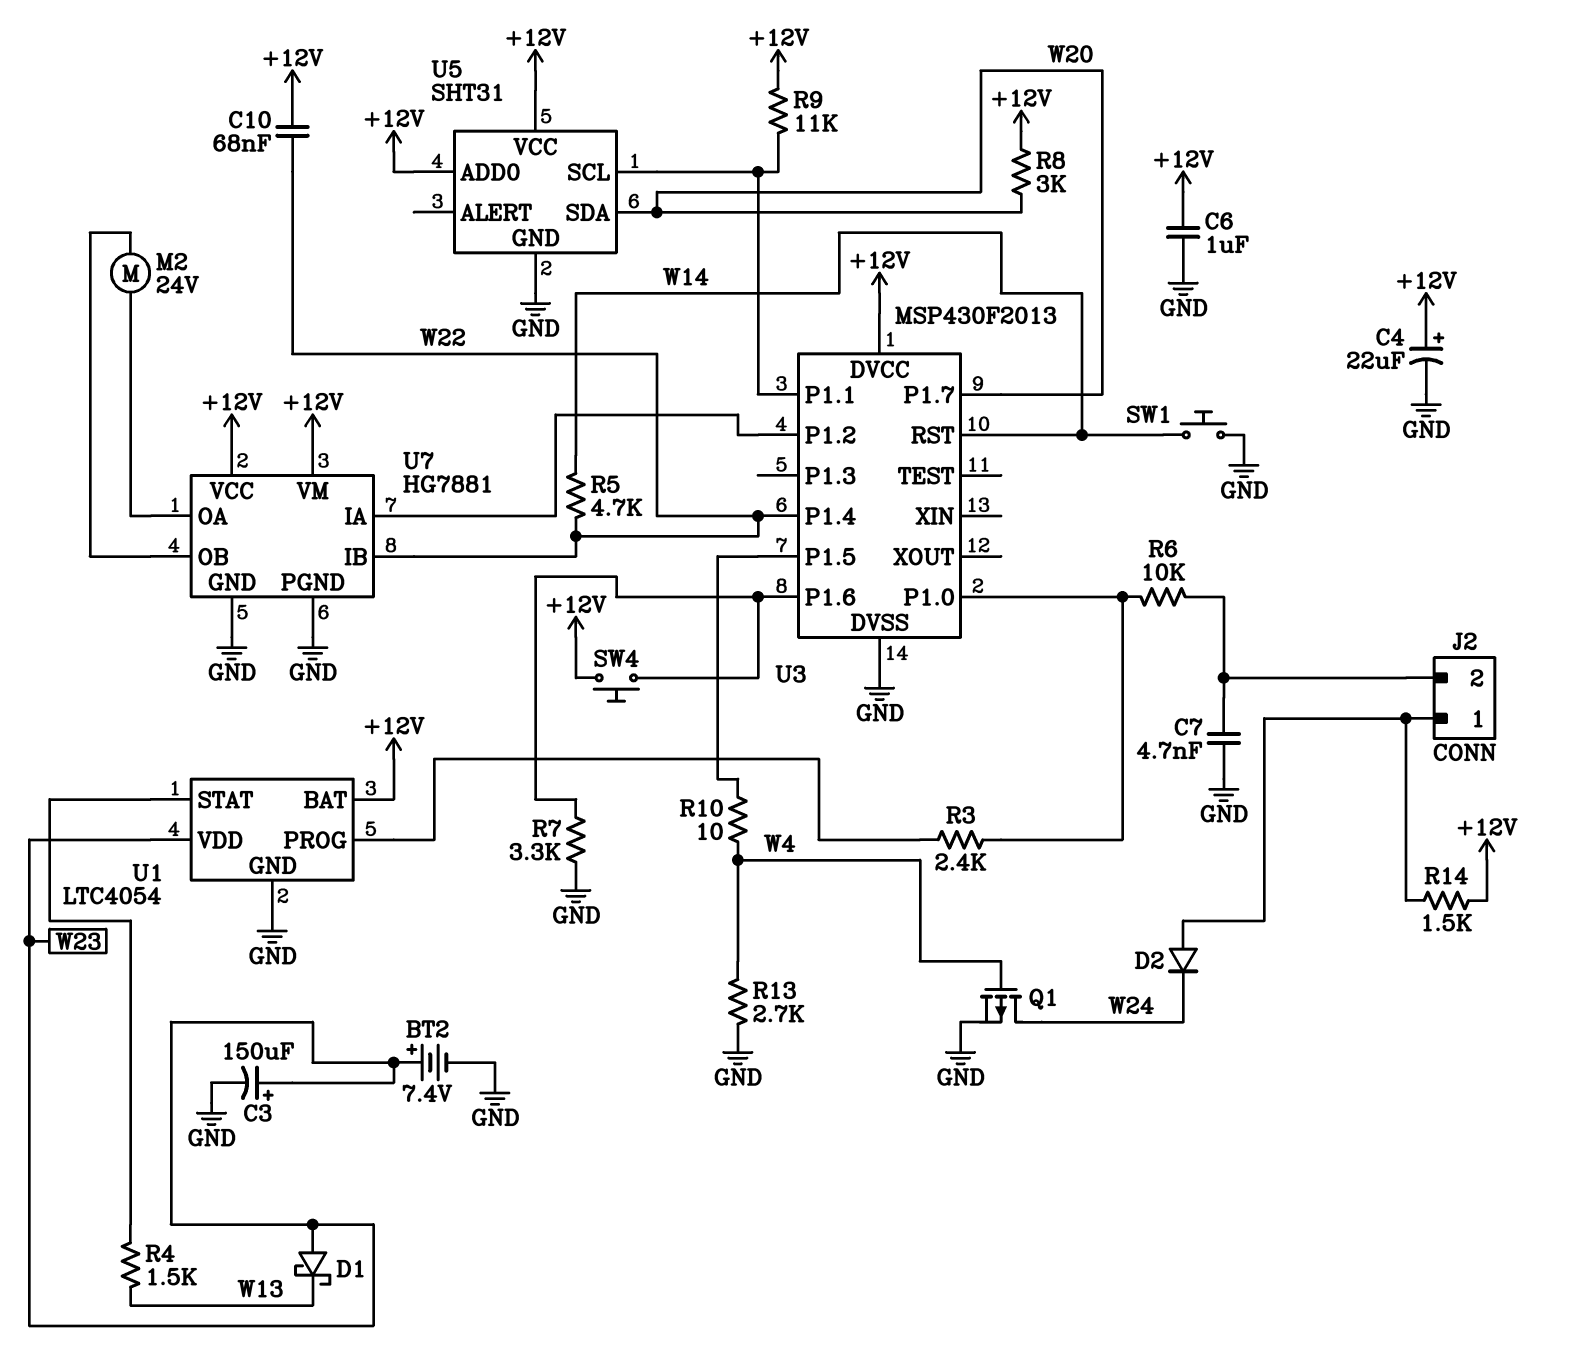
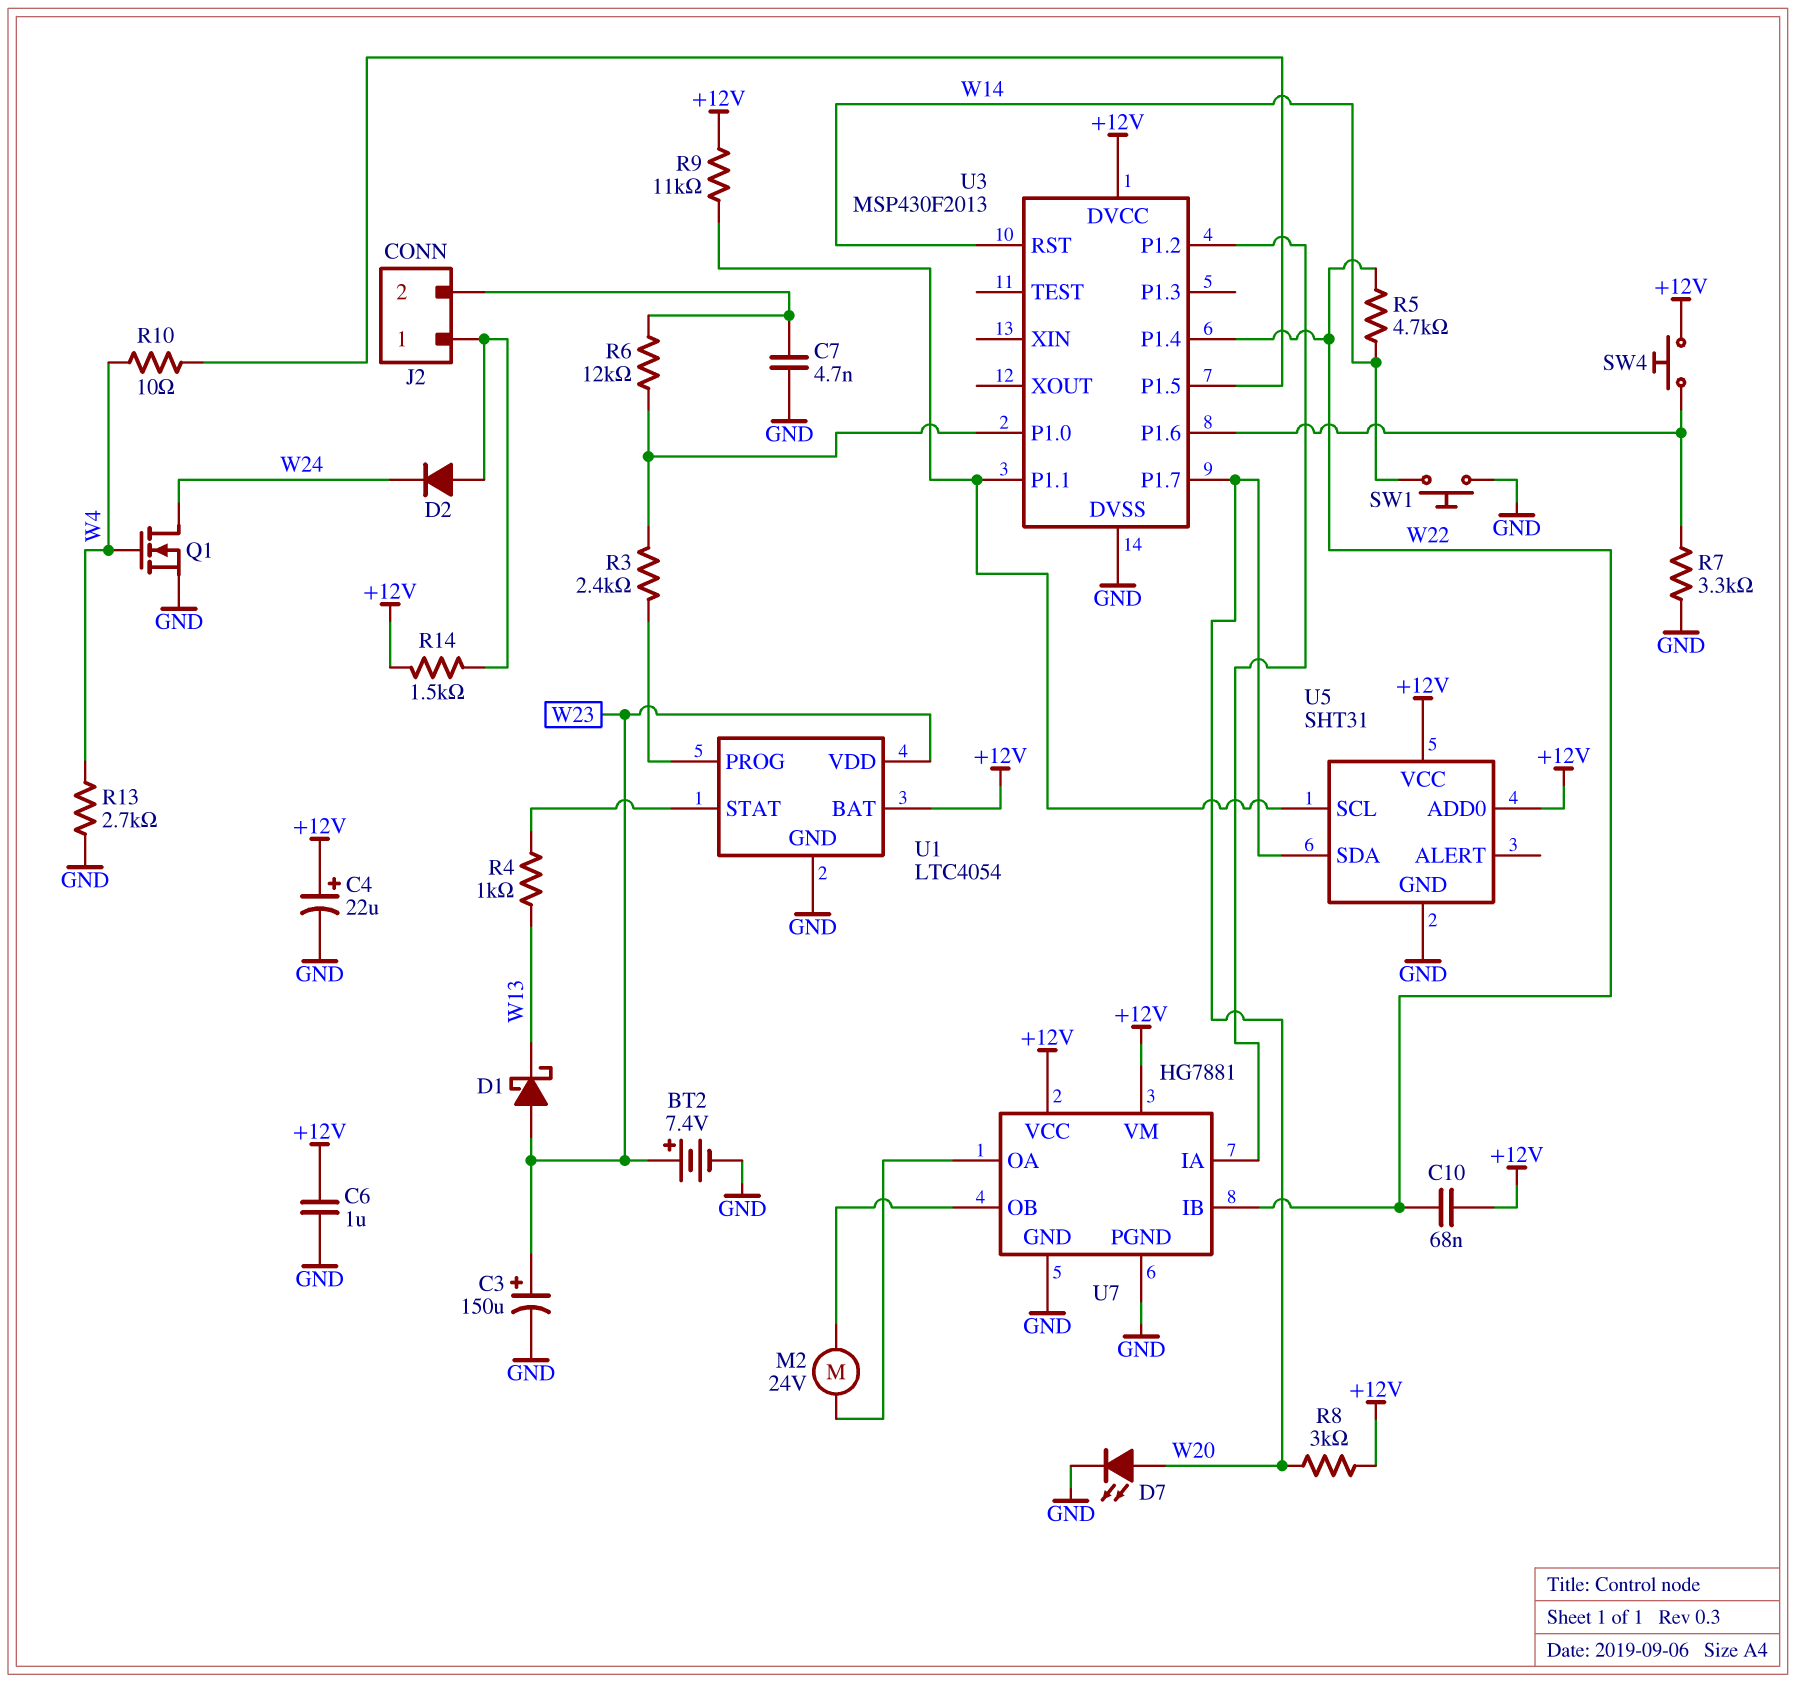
D7: none -> LED (A W20, K GND)
Q1: PMOS (G W4, D W24, S GND) -> NMOS (G W4, D W24, S GND)
R4: 1.5k (U1/STAT, W13) -> 1k (U1/STAT, W13)
R6: 10k (J2/2, U3/P1.0) -> 12k (J2/2, U3/P1.0)

